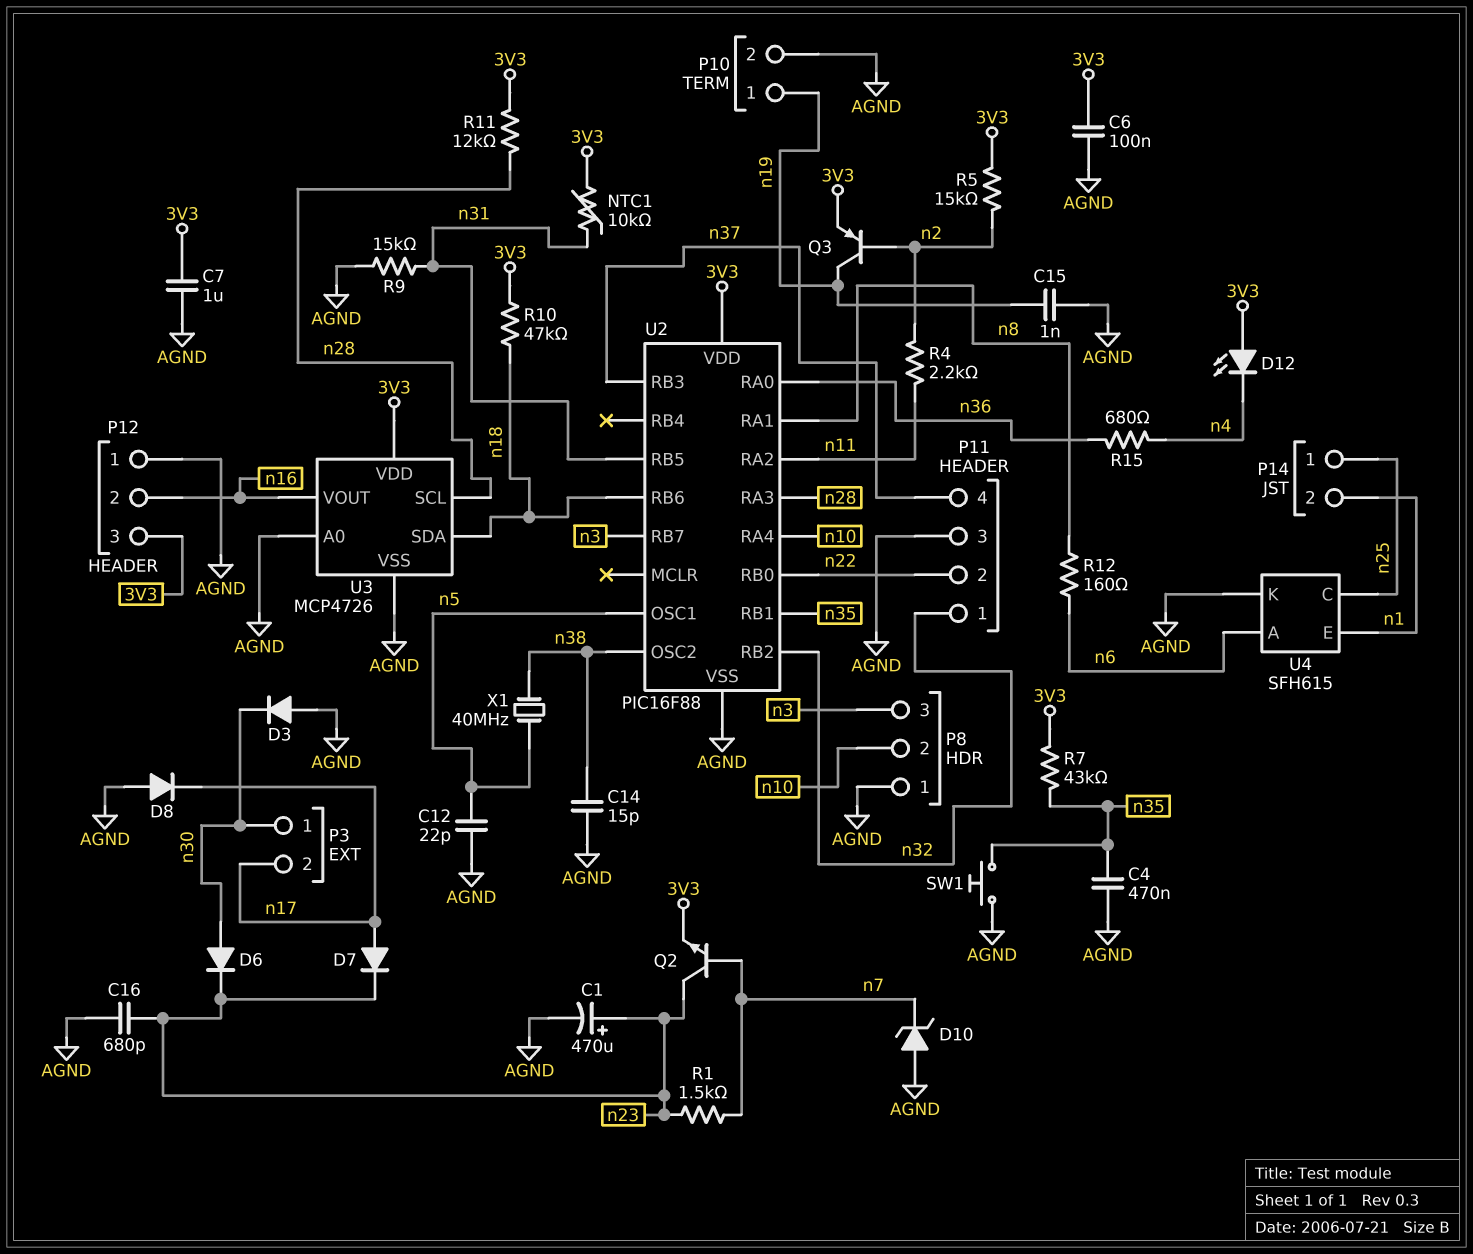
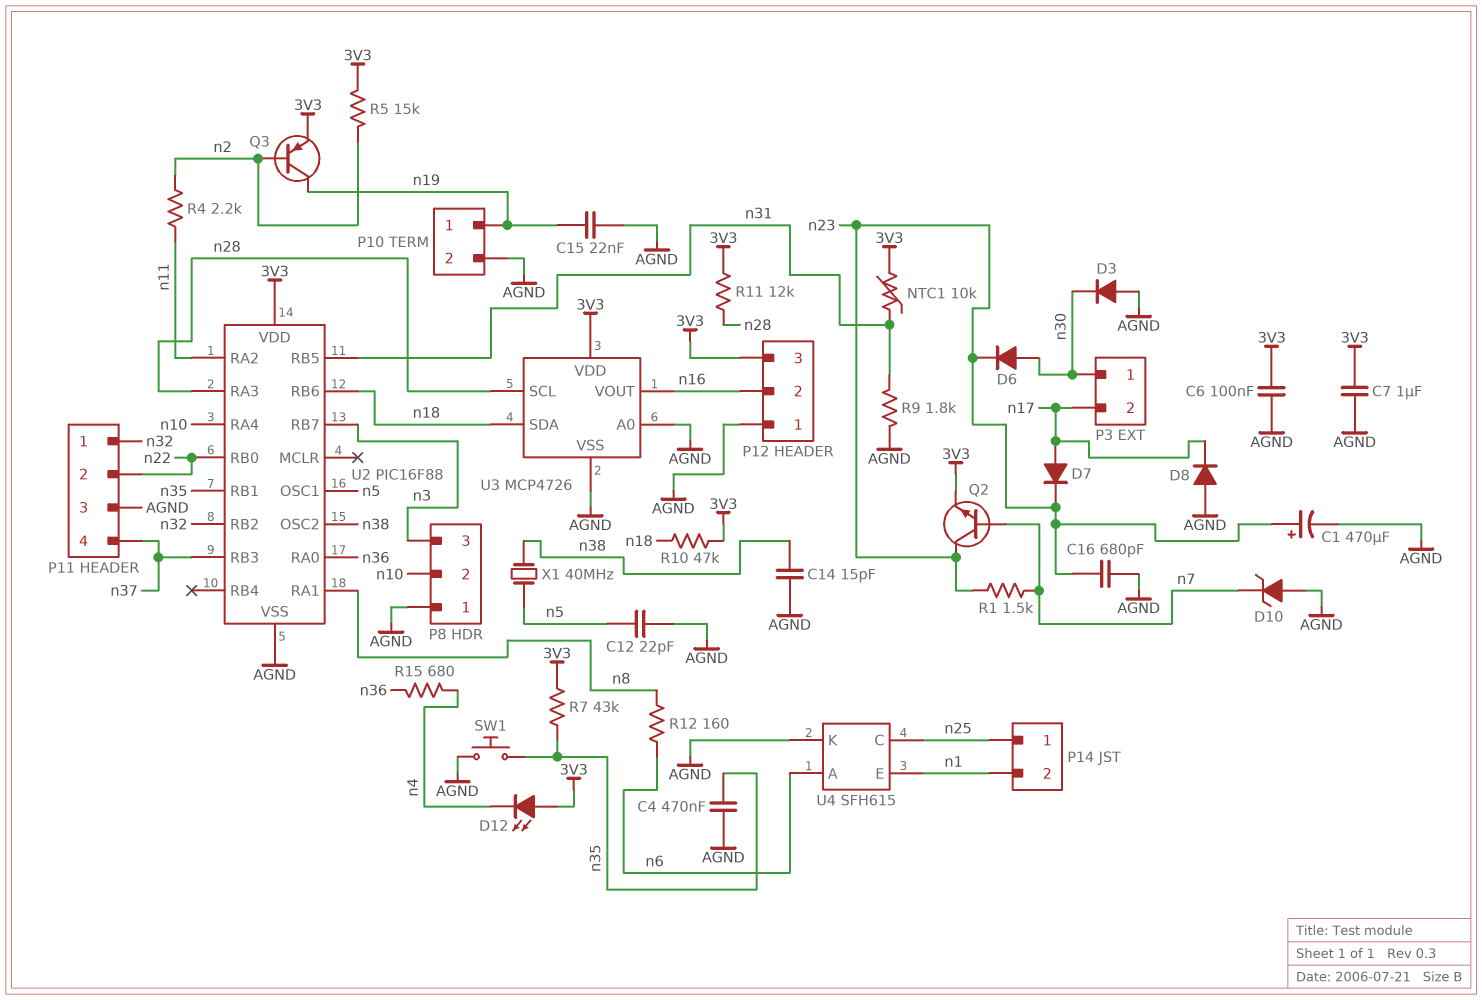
C15: 1nF (AGND, n19) -> 22nF (AGND, n19)
R9: 15k (AGND, n31) -> 1.8k (AGND, n31)

